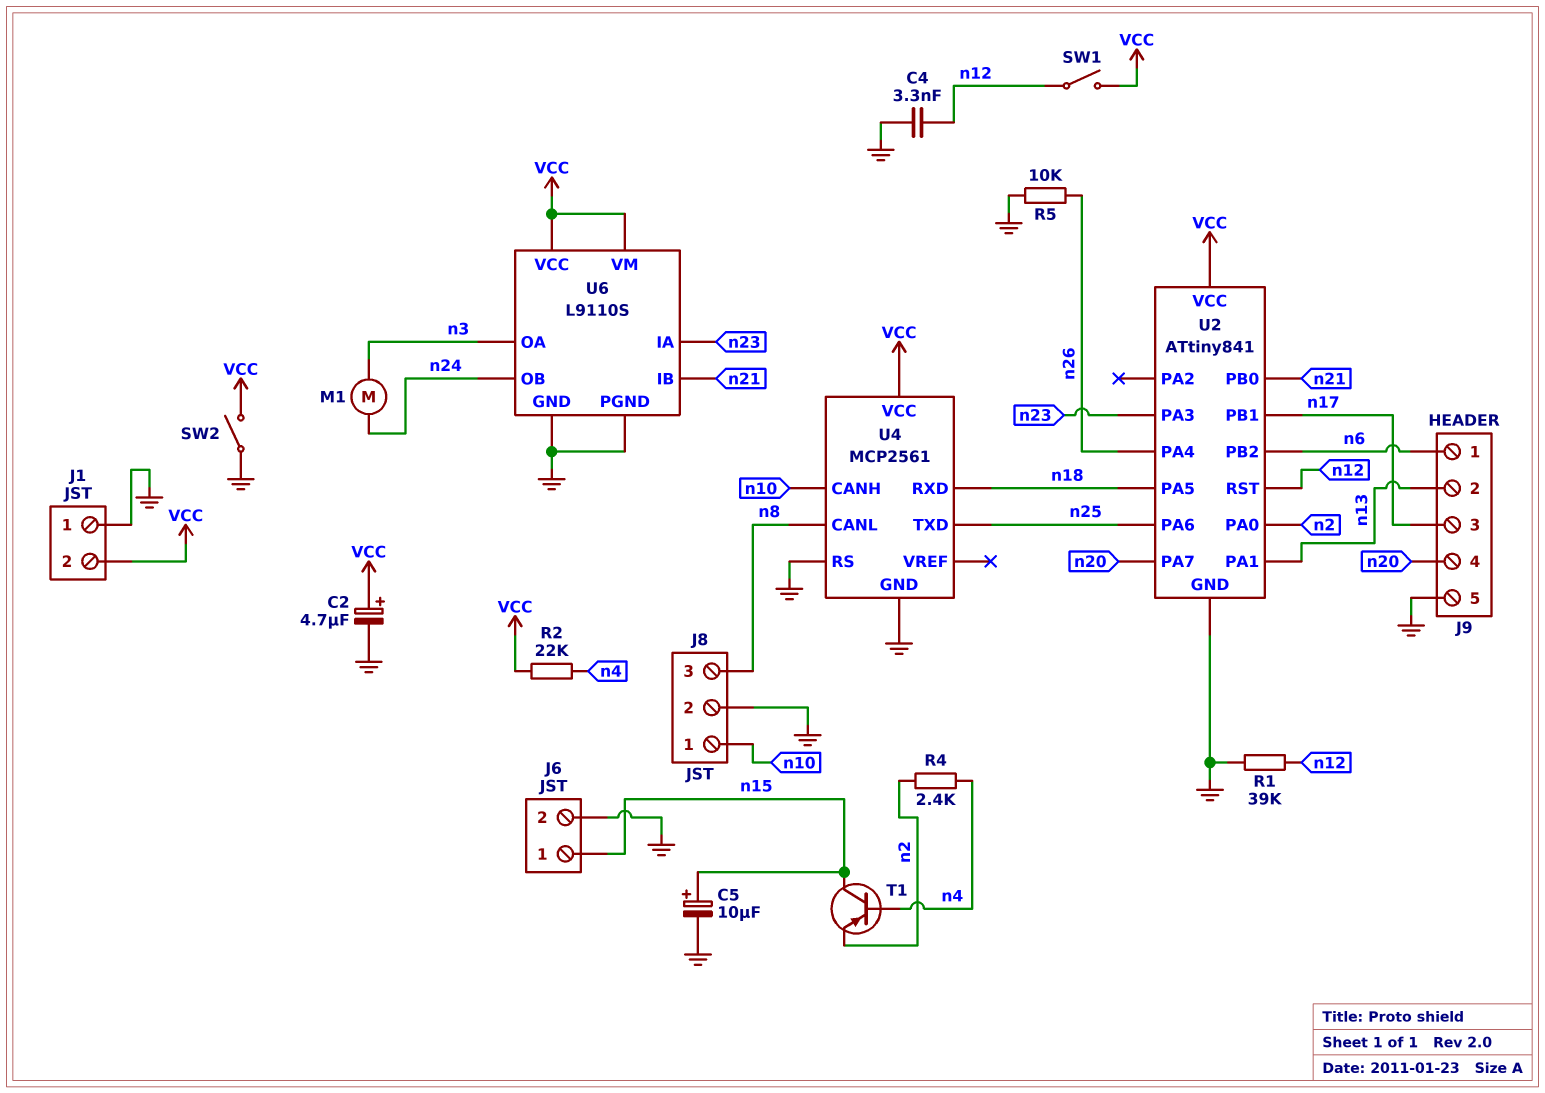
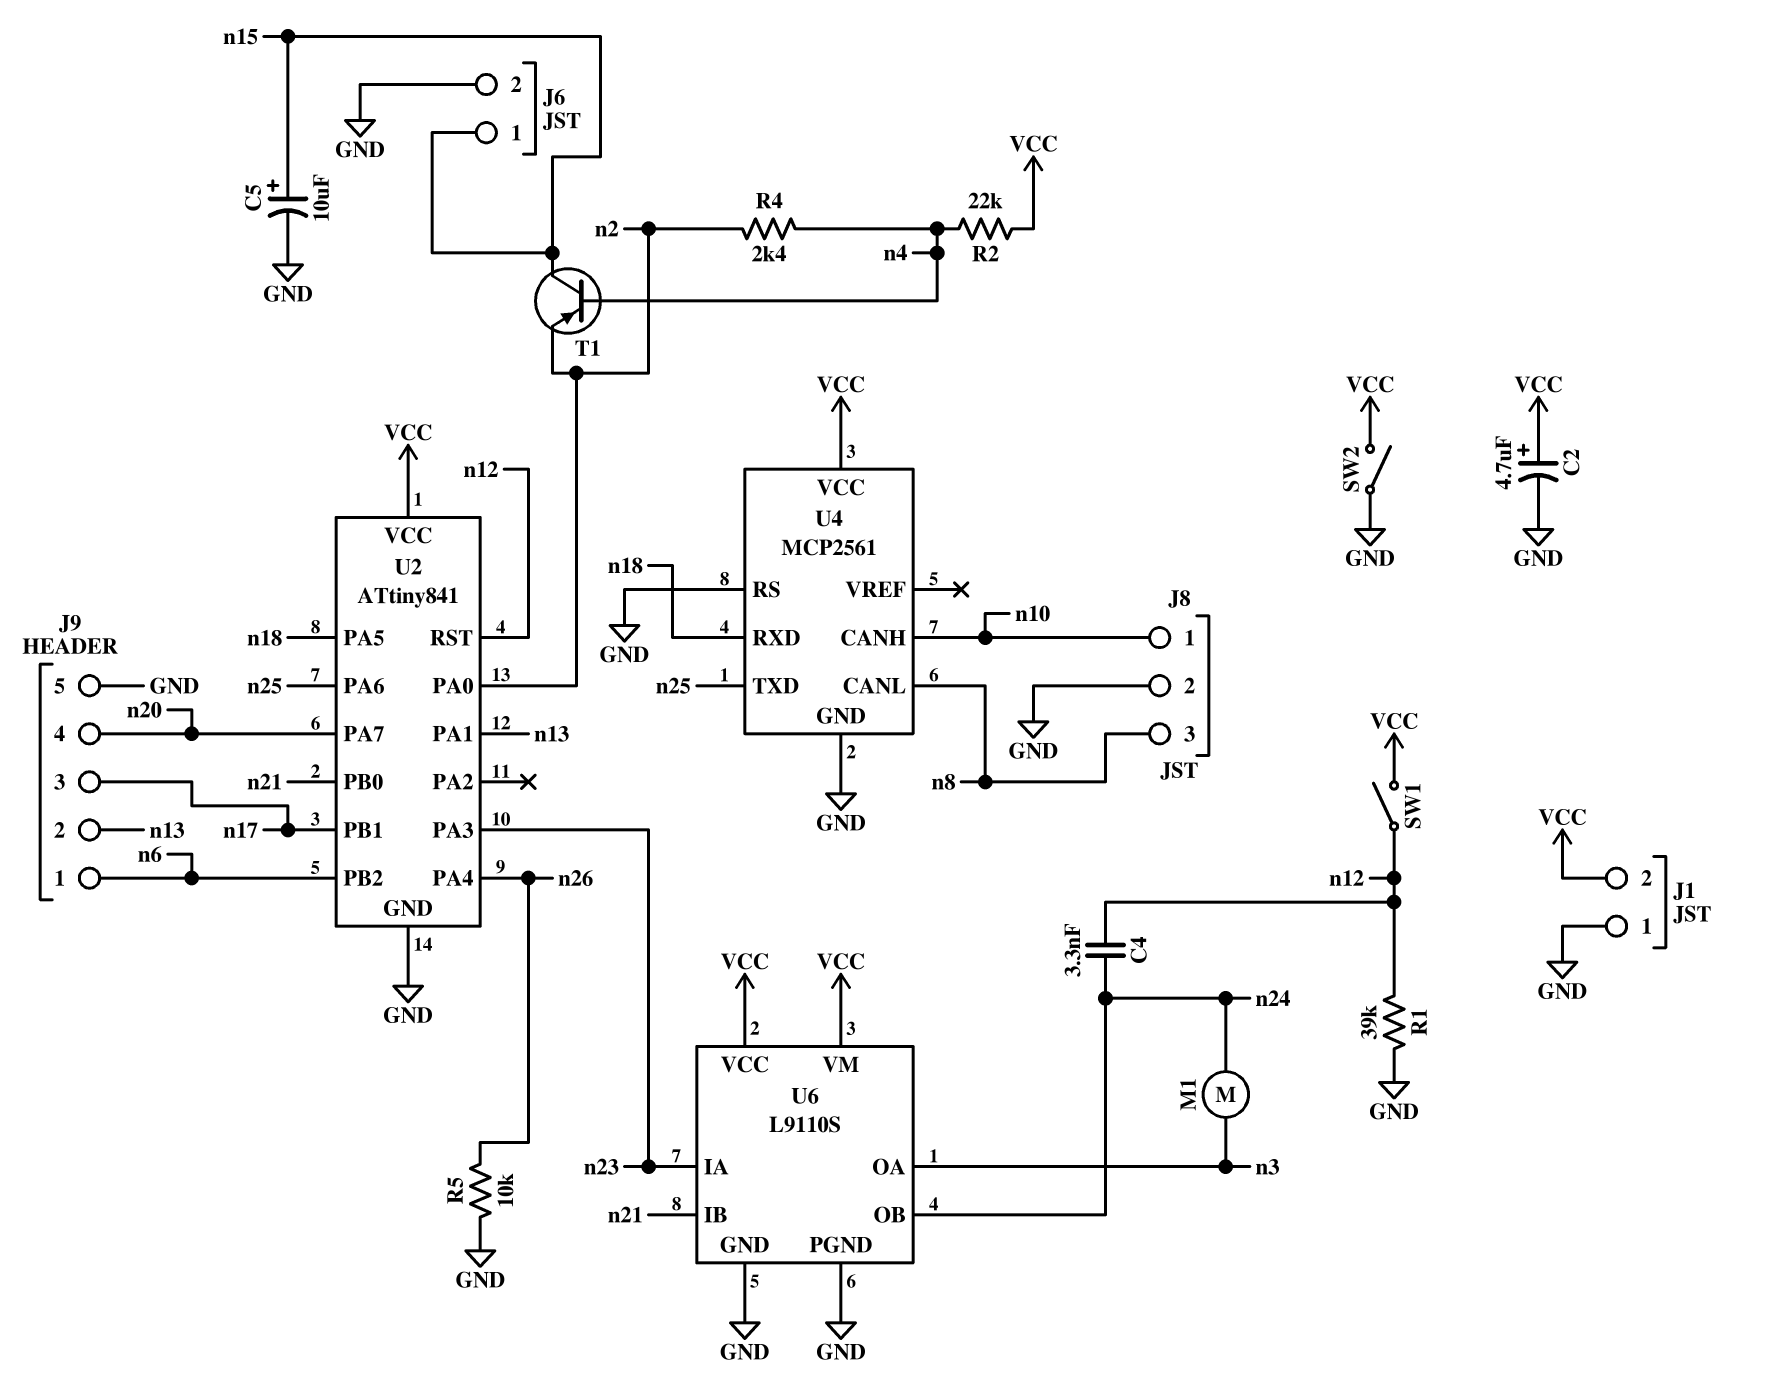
C4: 3.3nF (GND, n12) -> 3.3nF (n12, n24)

